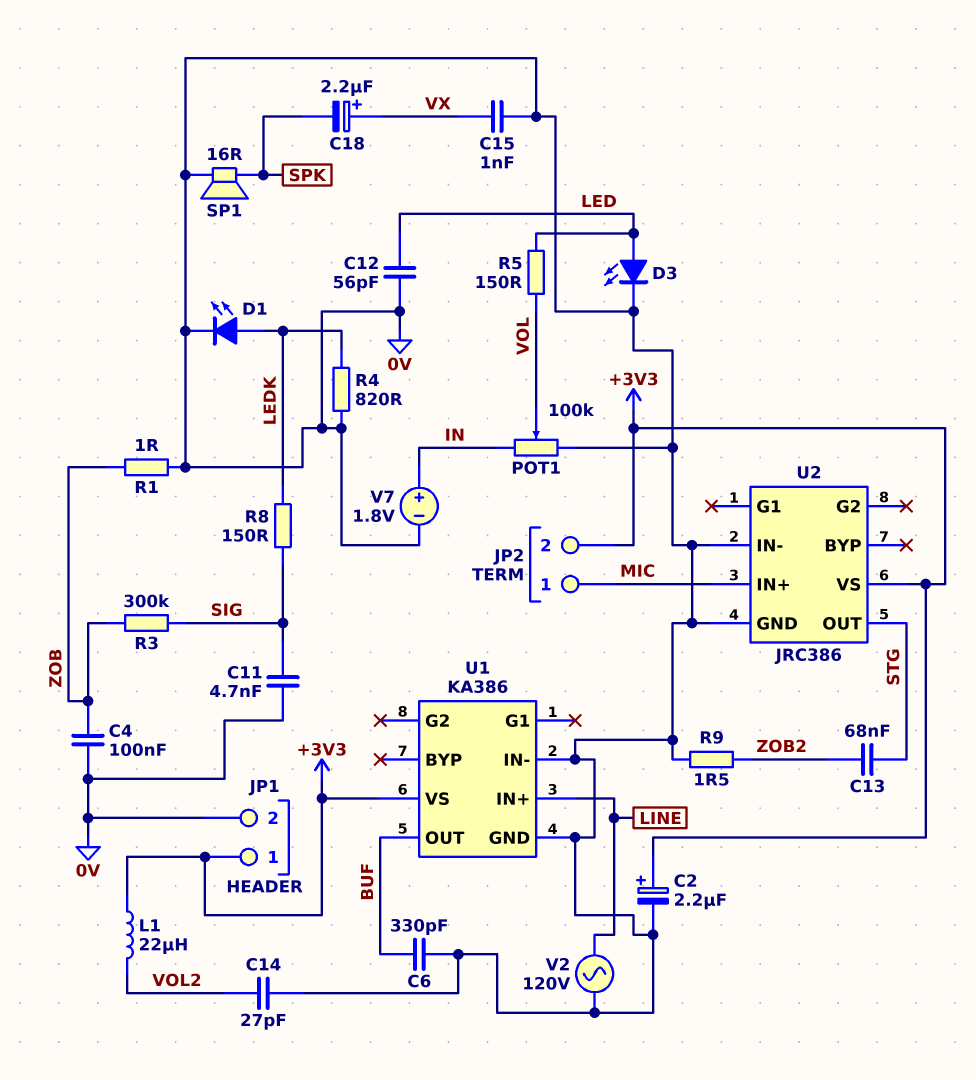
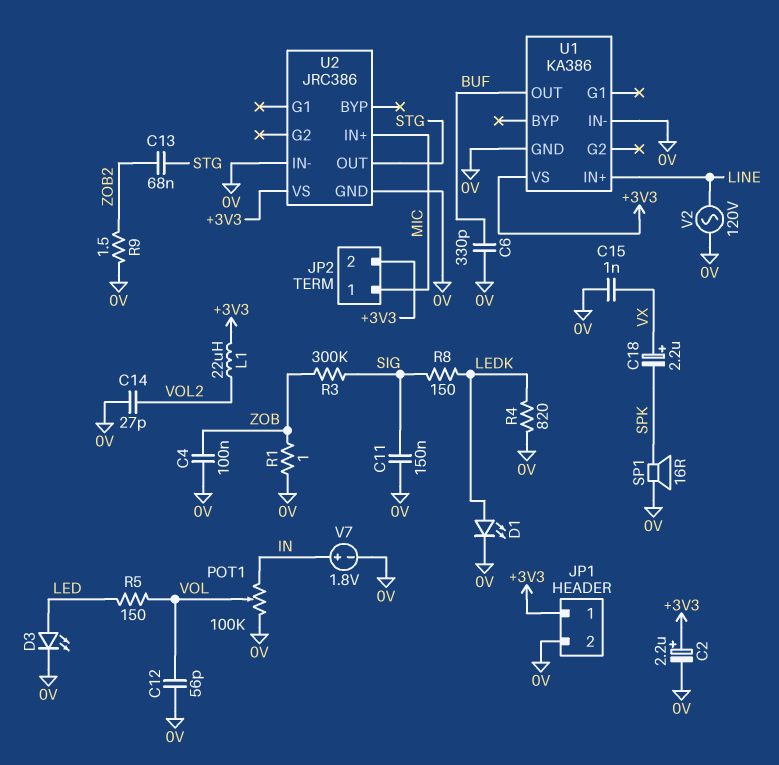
C11: 4.7nF (0V, SIG) -> 150nF (0V, SIG)
C12: 56pF (0V, LED) -> 56pF (0V, VOL)

